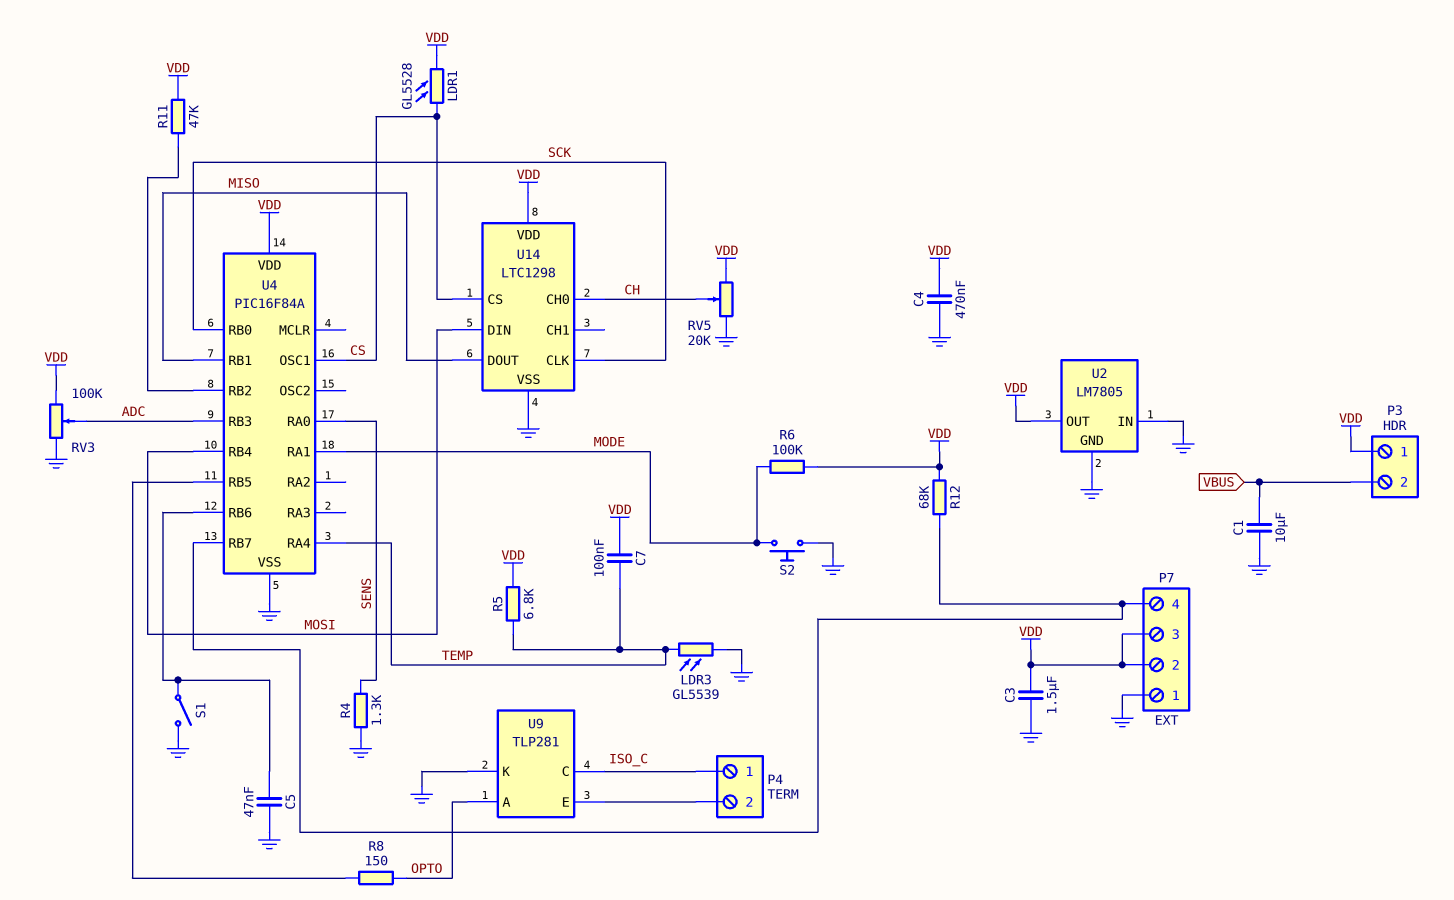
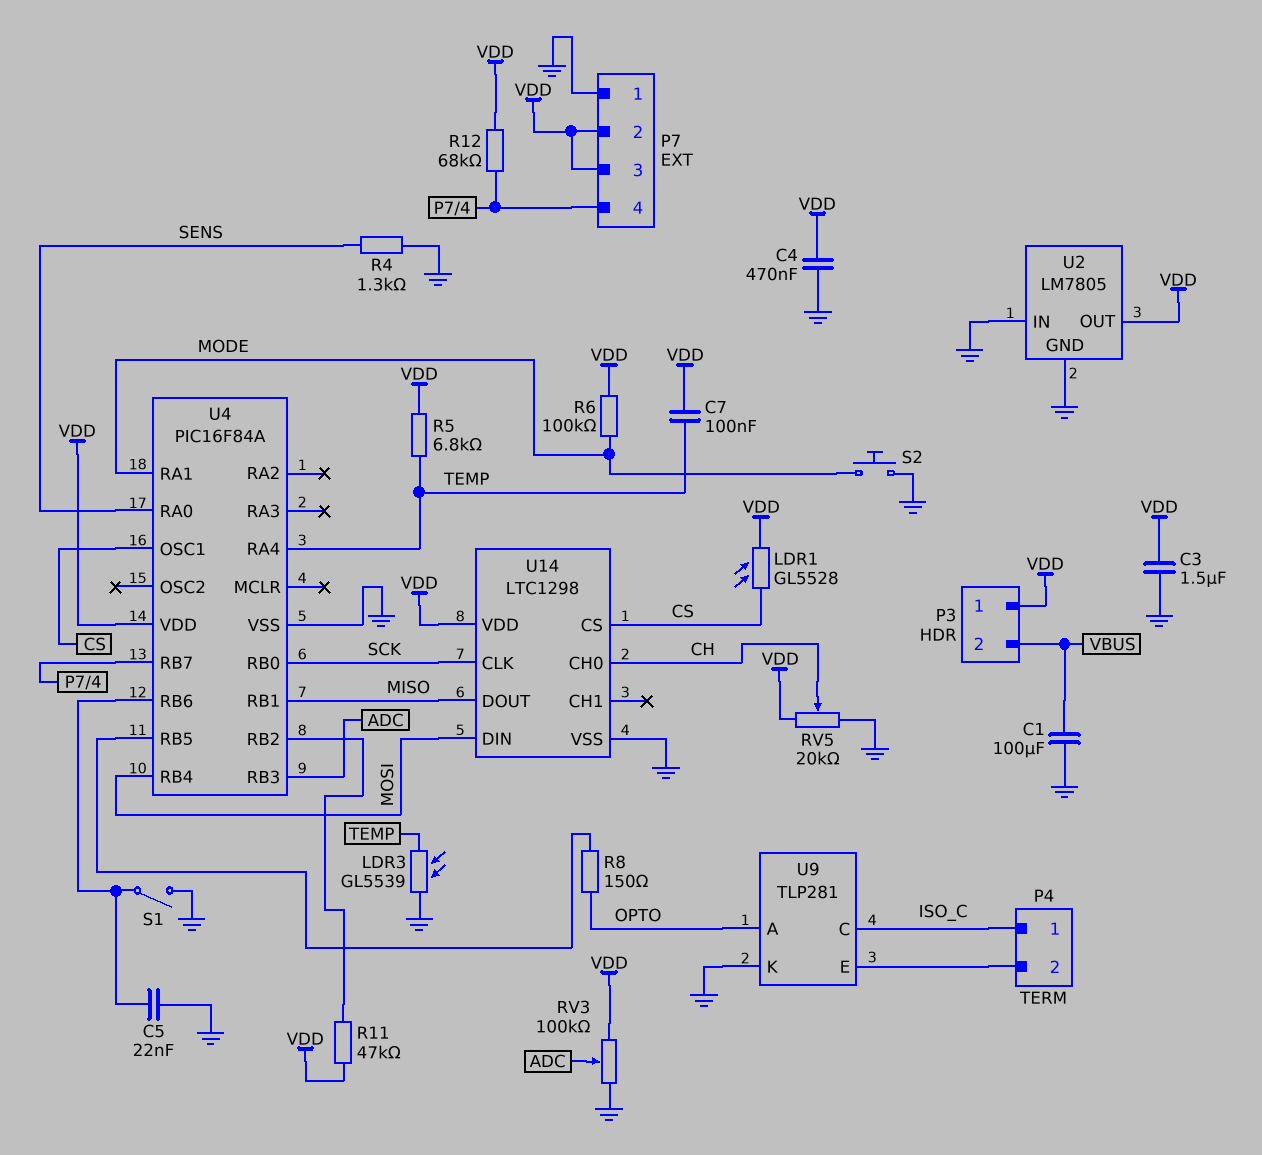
C1: 10uF (GND, VBUS) -> 100uF (GND, VBUS)
C5: 47nF (GND, U4/RB6) -> 22nF (GND, U4/RB6)

